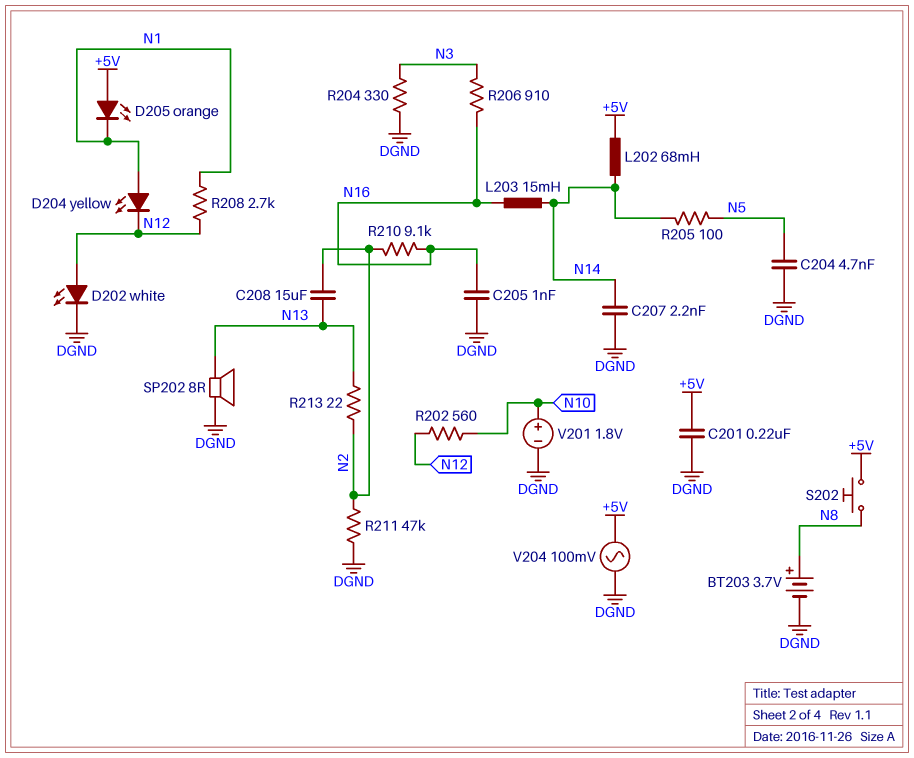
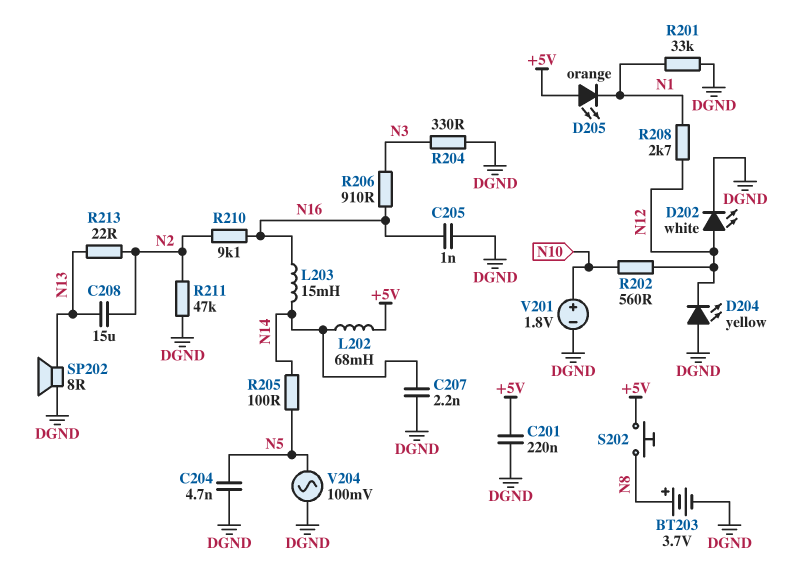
D204: LED yellow (A N1, K N12) -> LED yellow (A DGND, K N12)
R201: none -> 33k (DGND, N1)
V204: AC 100mV (+5V, DGND) -> AC 100mV (DGND, N5)

